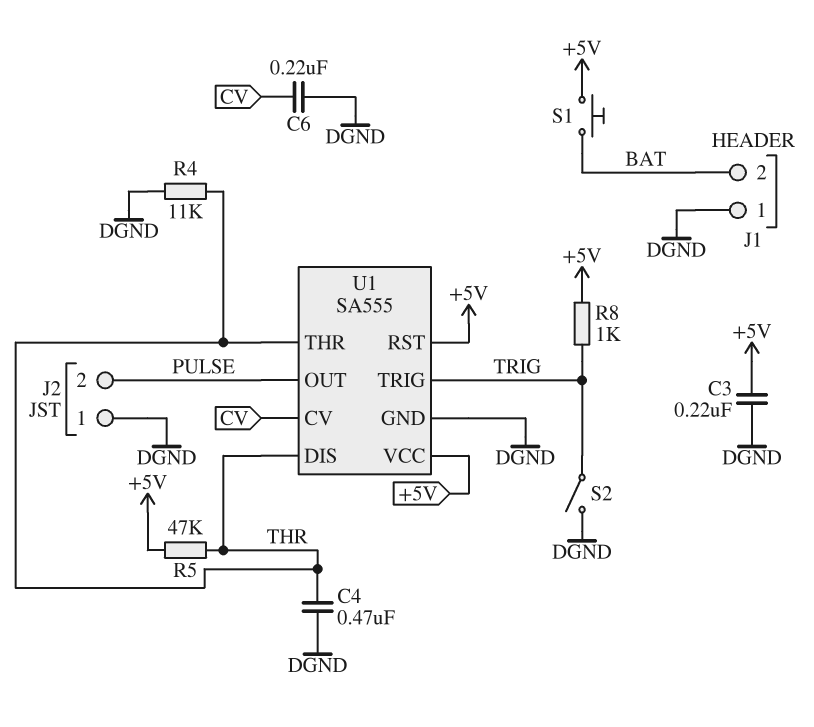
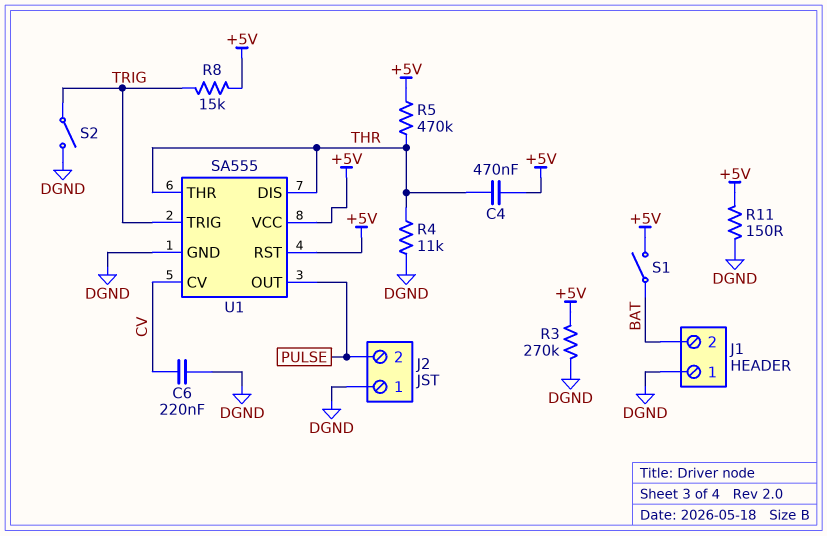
C3: 220nF (+5V, DGND) -> none
C4: 470nF (DGND, THR) -> 470nF (+5V, THR)
R3: none -> 270k (+5V, DGND)
R5: 47k (+5V, THR) -> 470k (+5V, THR)
R8: 1k (+5V, TRIG) -> 15k (+5V, TRIG)
R11: none -> 150 (+5V, DGND)
S1: button (+5V, BAT) -> switch (+5V, BAT)

